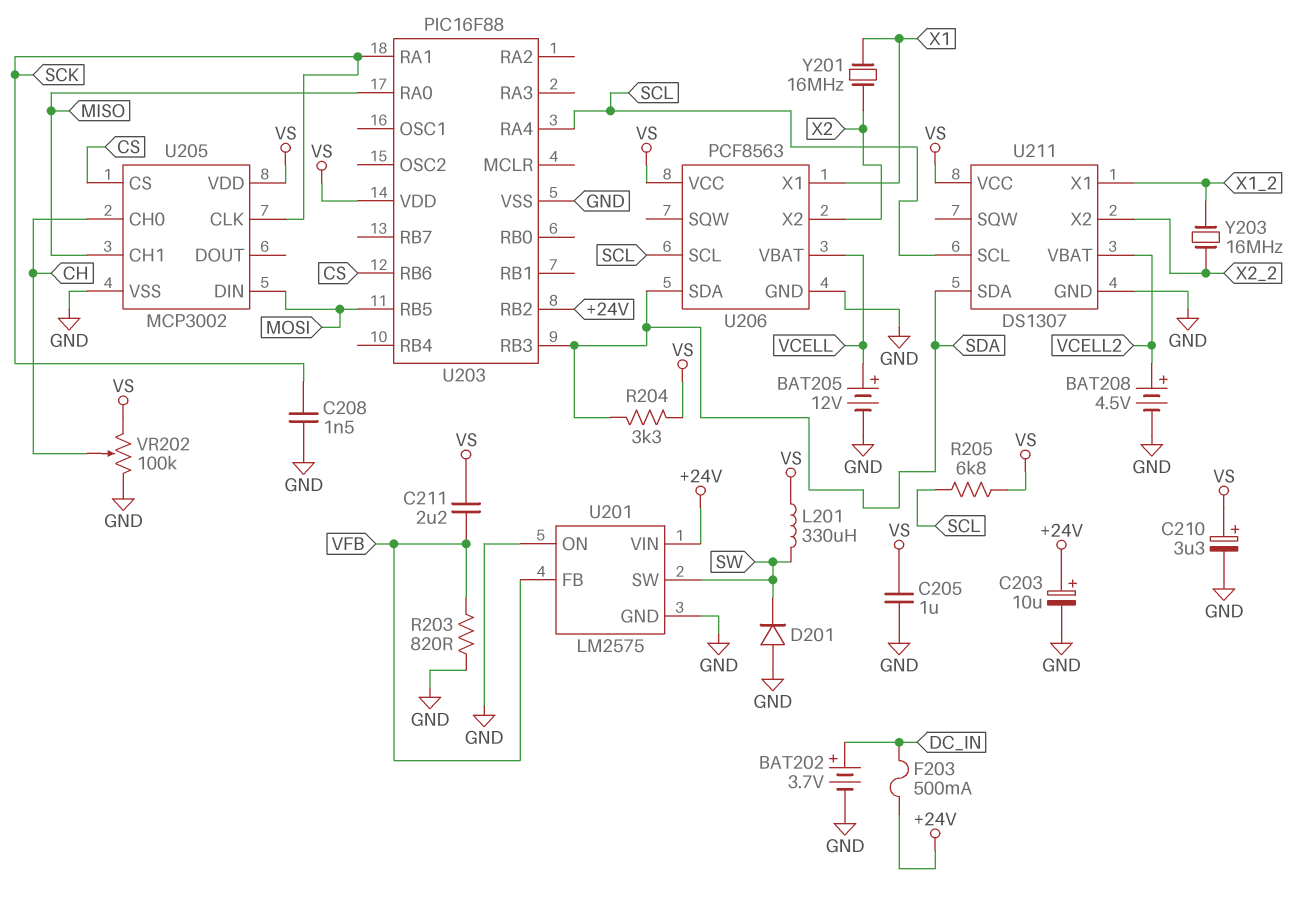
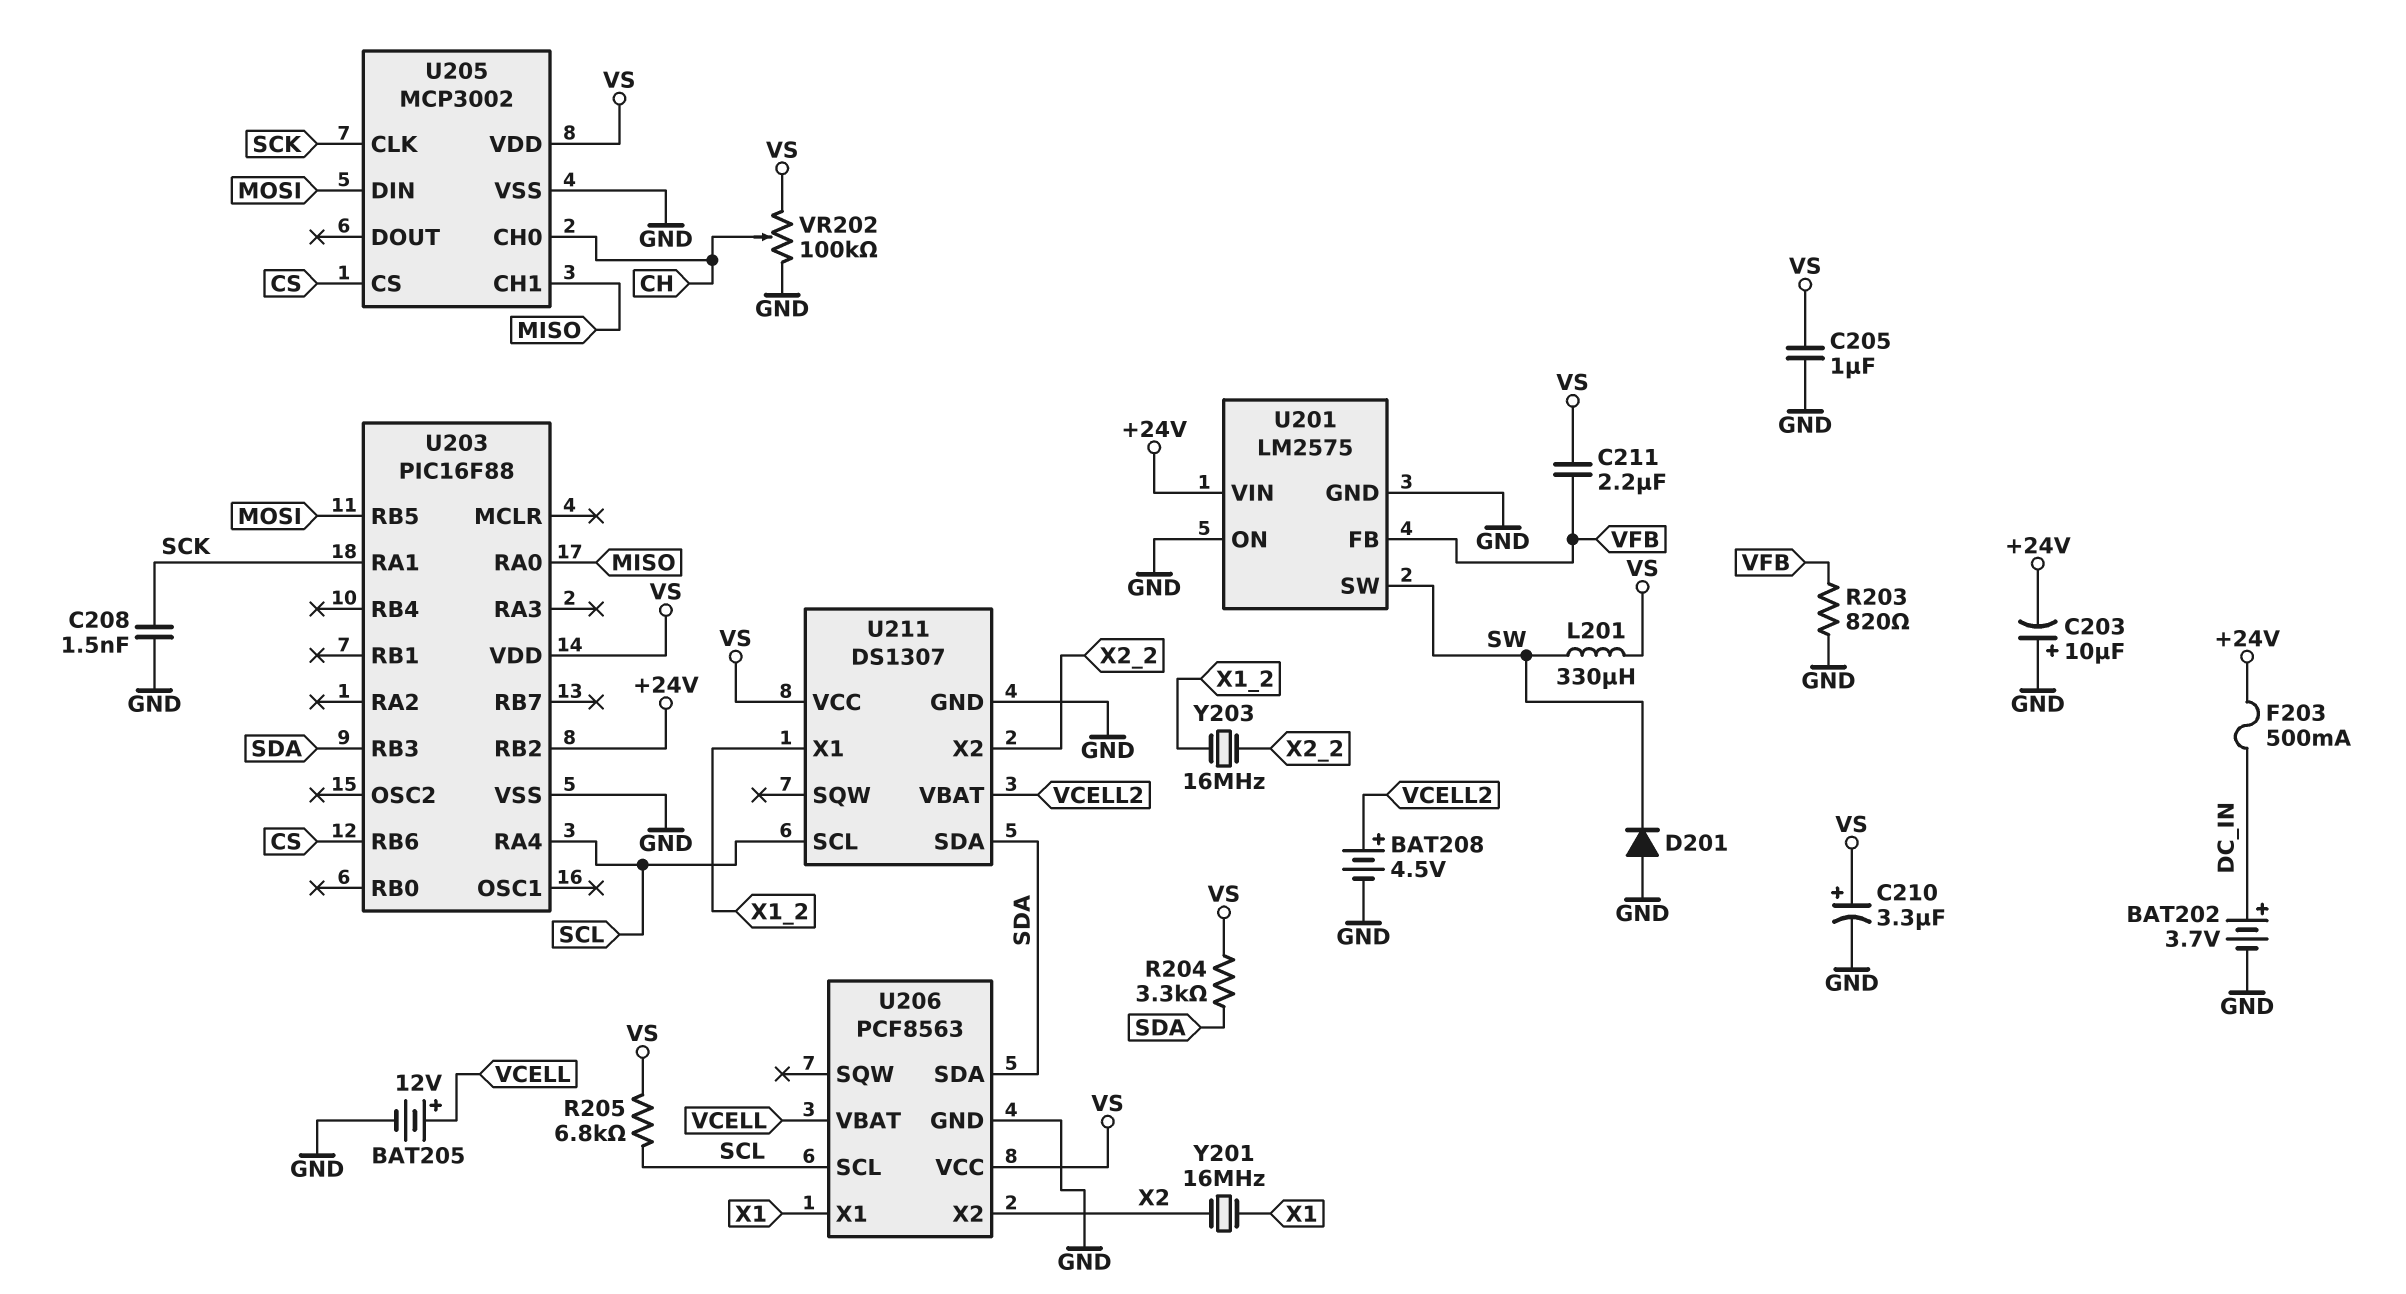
C203: 10uF (plus +24V, minus GND) -> 10uF (plus GND, minus +24V)

